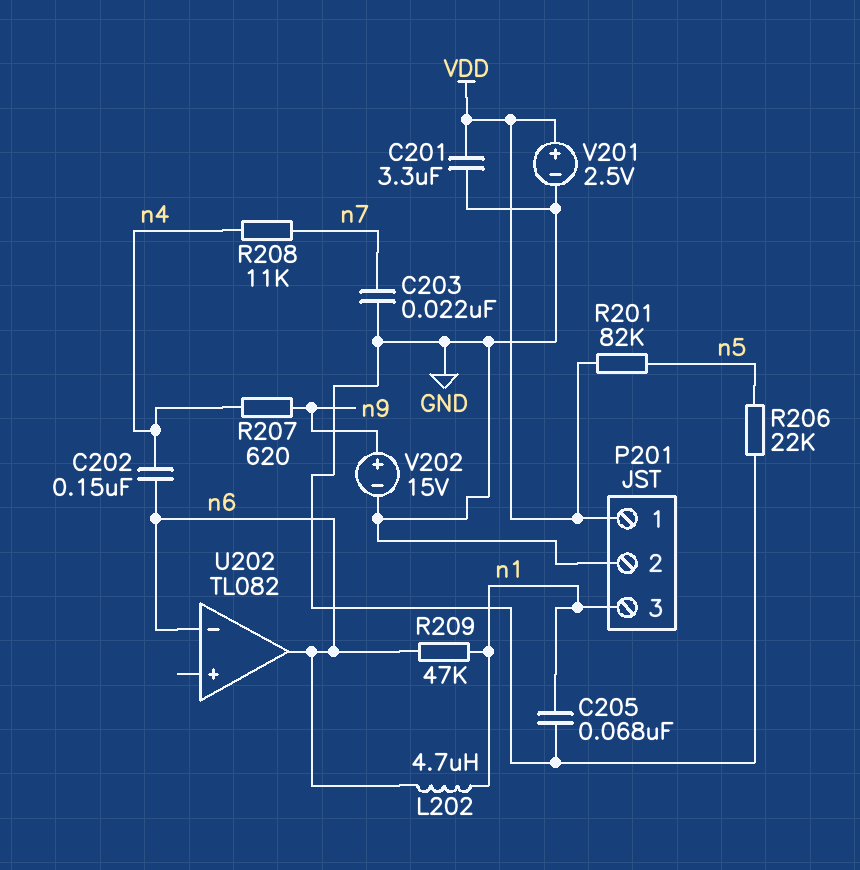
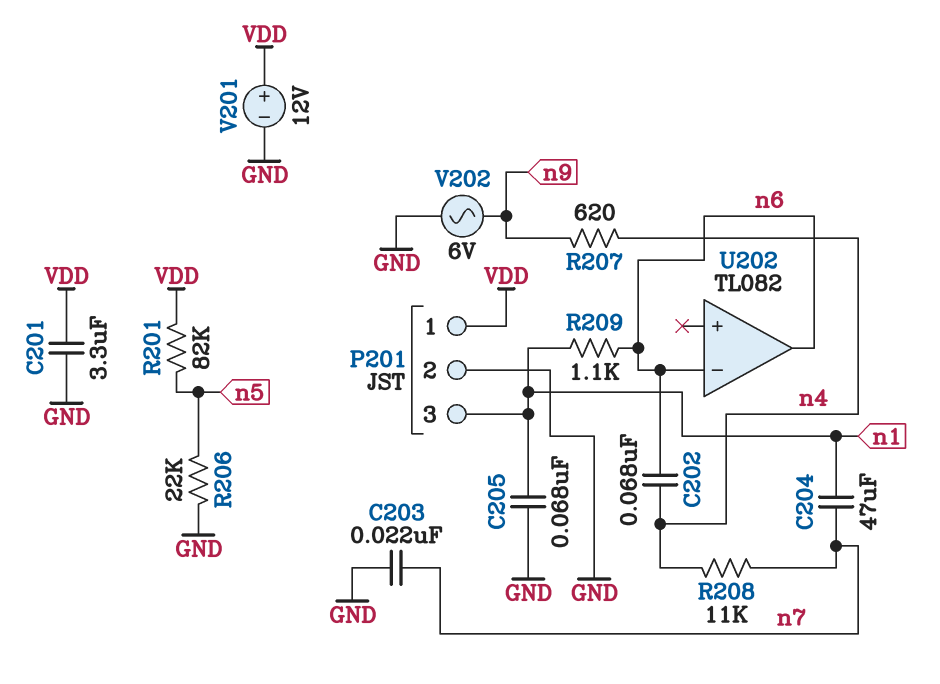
C202: 150nF (n4, n6) -> 68nF (n4, n6)
C204: none -> 47uF (n1, n7)
L202: 4.7uH (n1, n6) -> none
R209: 47k (n1, n6) -> 1.1k (n1, n6)
V201: 2.5V (plus VDD, minus GND) -> 12V (plus VDD, minus GND)
V202: 15V (plus n9, minus GND) -> AC 6V (GND, n9)

